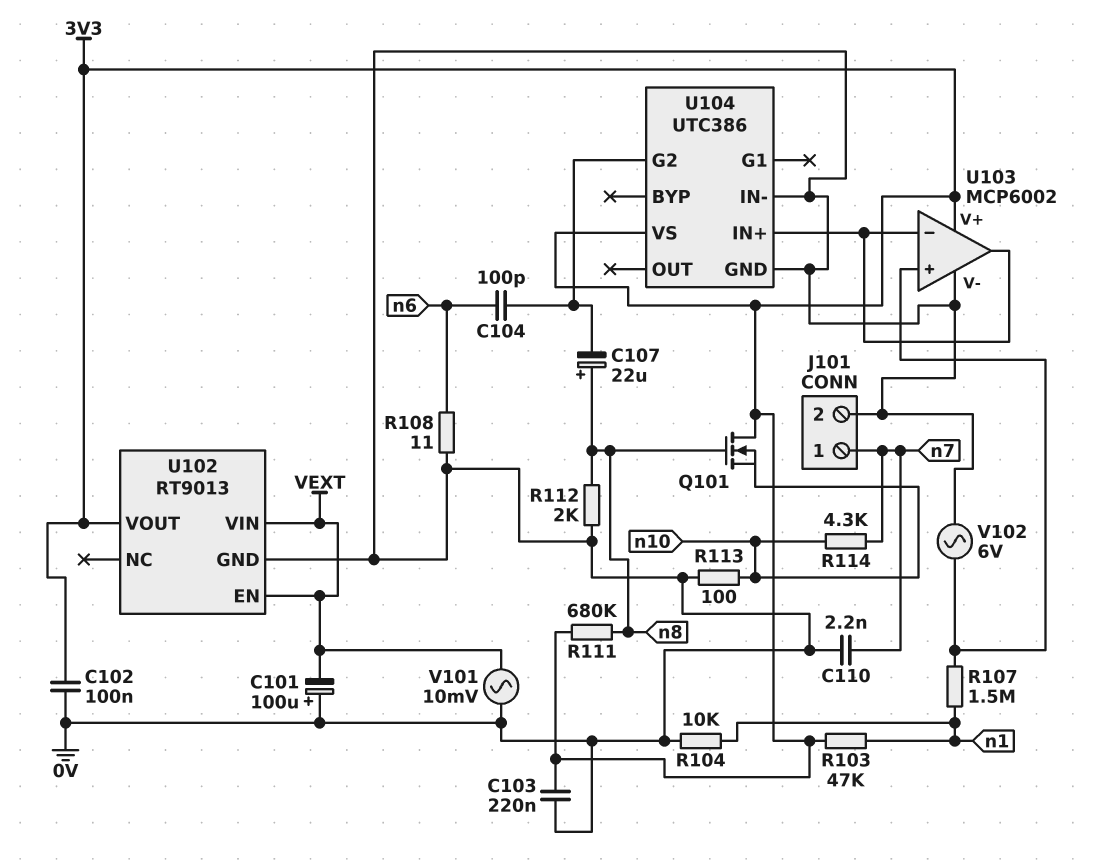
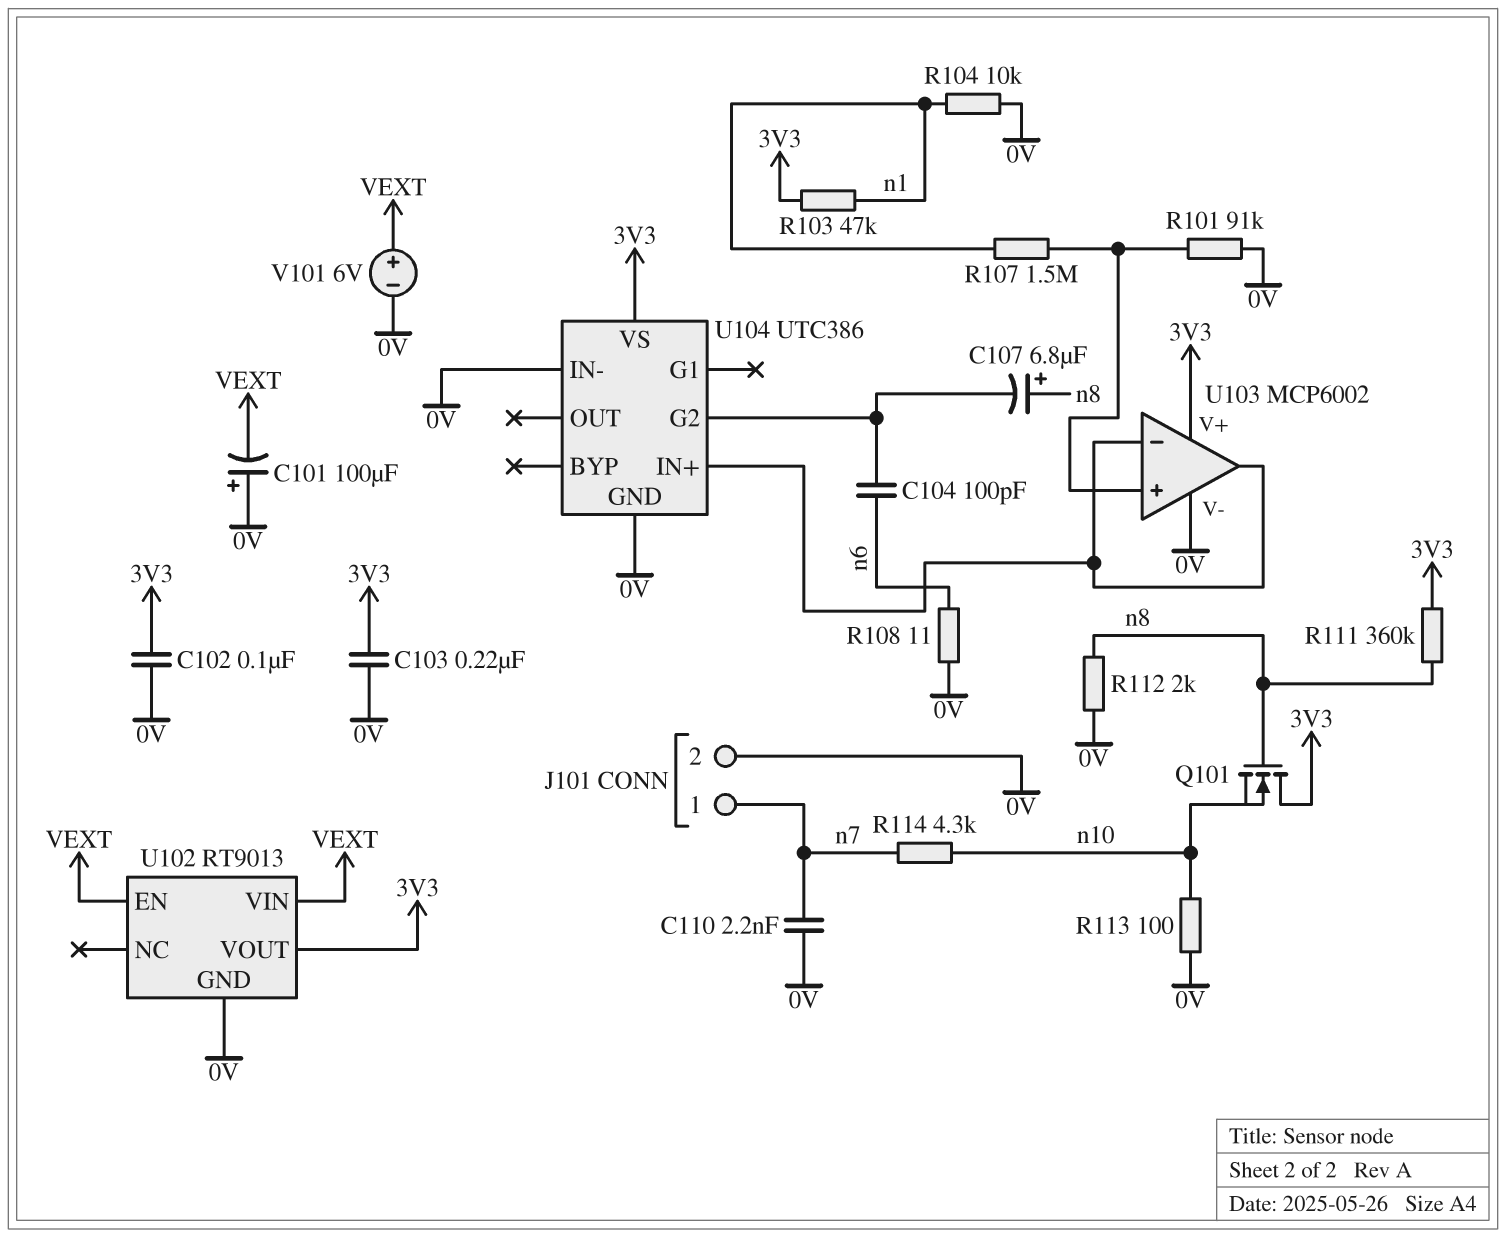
C107: 22uF (plus n8, minus U104/G2) -> 6.8uF (plus n8, minus U104/G2)
R101: none -> 91k (0V, U103/in+)
R111: 680k (3V3, n8) -> 360k (3V3, n8)
V101: AC 10mV (0V, VEXT) -> 6V (plus VEXT, minus 0V)
V102: AC 6V (0V, U103/in+) -> none

